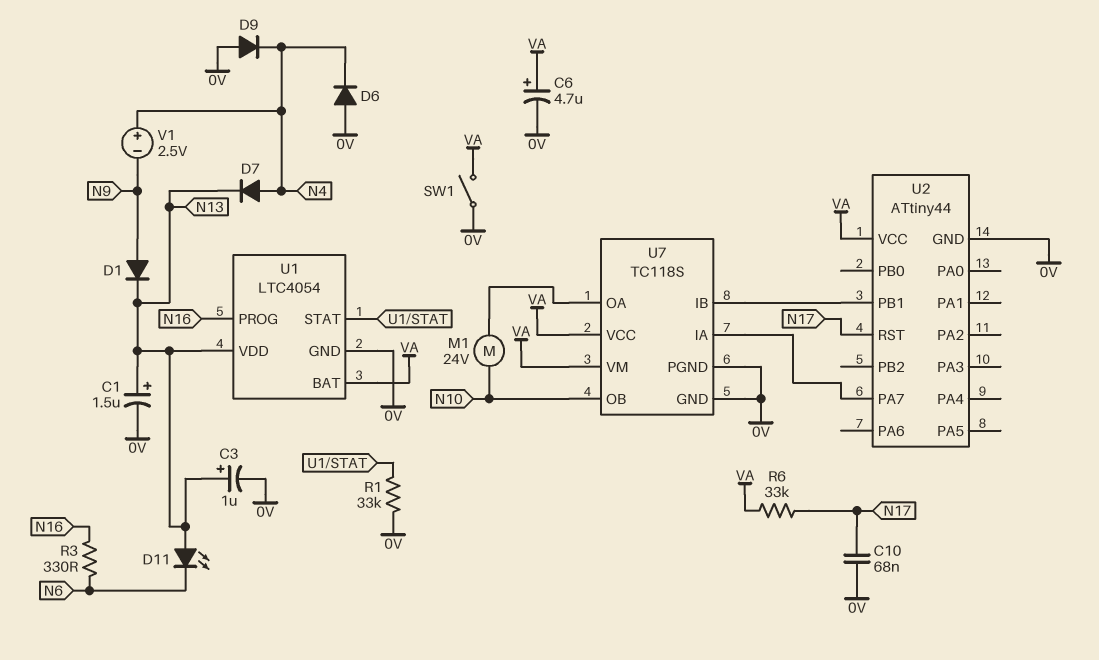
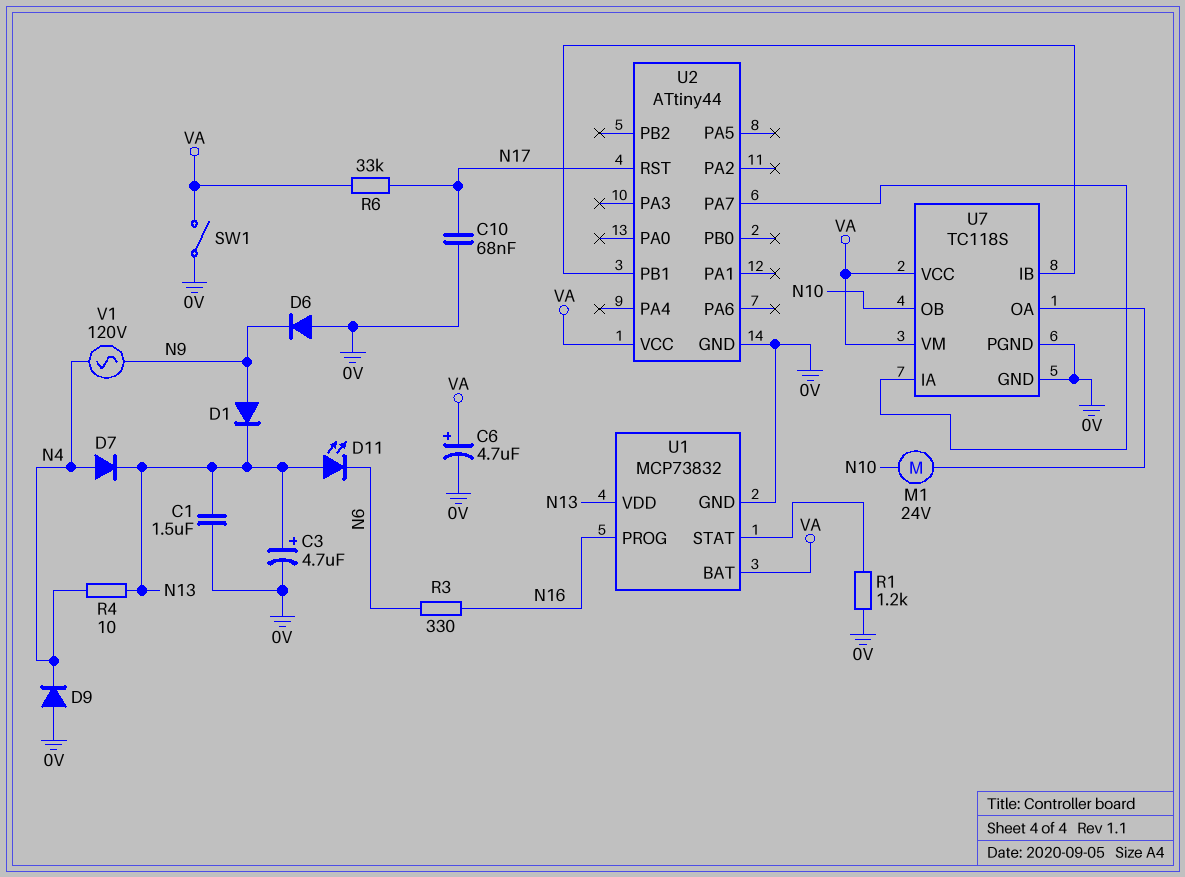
C1: 1.5uF (plus N13, minus 0V) -> 1.5uF (0V, N13)
C3: 1uF (plus N13, minus 0V) -> 4.7uF (plus N13, minus 0V)
D6: diode (A 0V, K N4) -> diode (A 0V, K N9)
R1: 33k (0V, U1/STAT) -> 1.2k (0V, U1/STAT)
R4: none -> 10 (N4, N13)
U1: LTC4054 -> MCP73832
V1: 2.5V (plus N4, minus N9) -> AC 120V (N4, N9)

